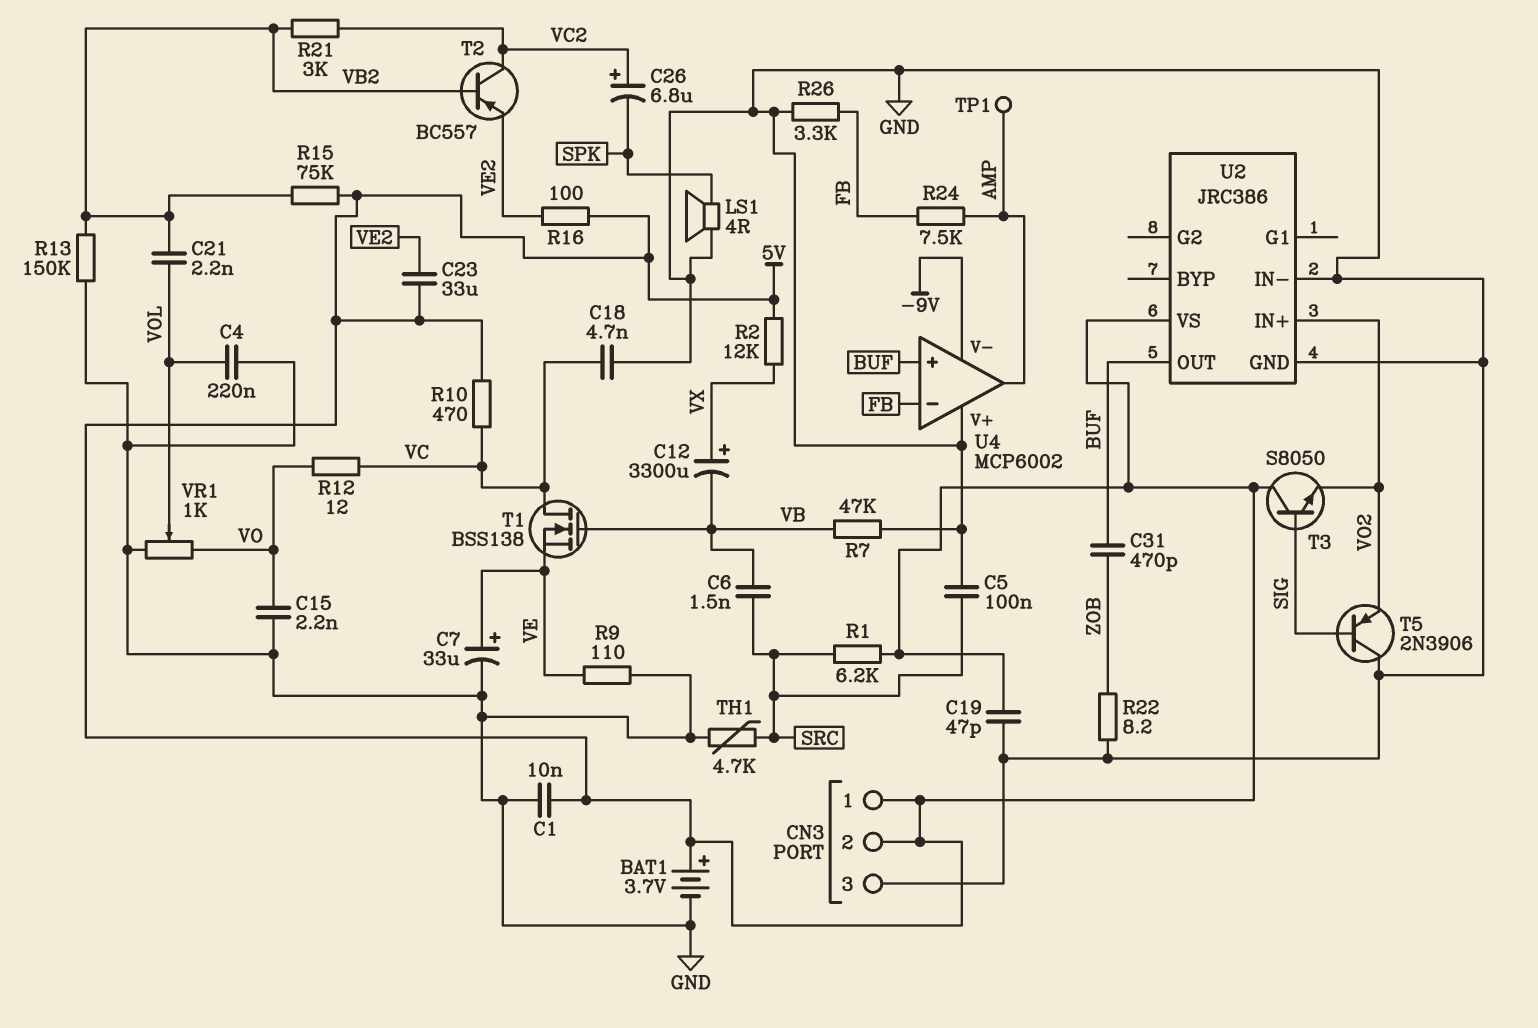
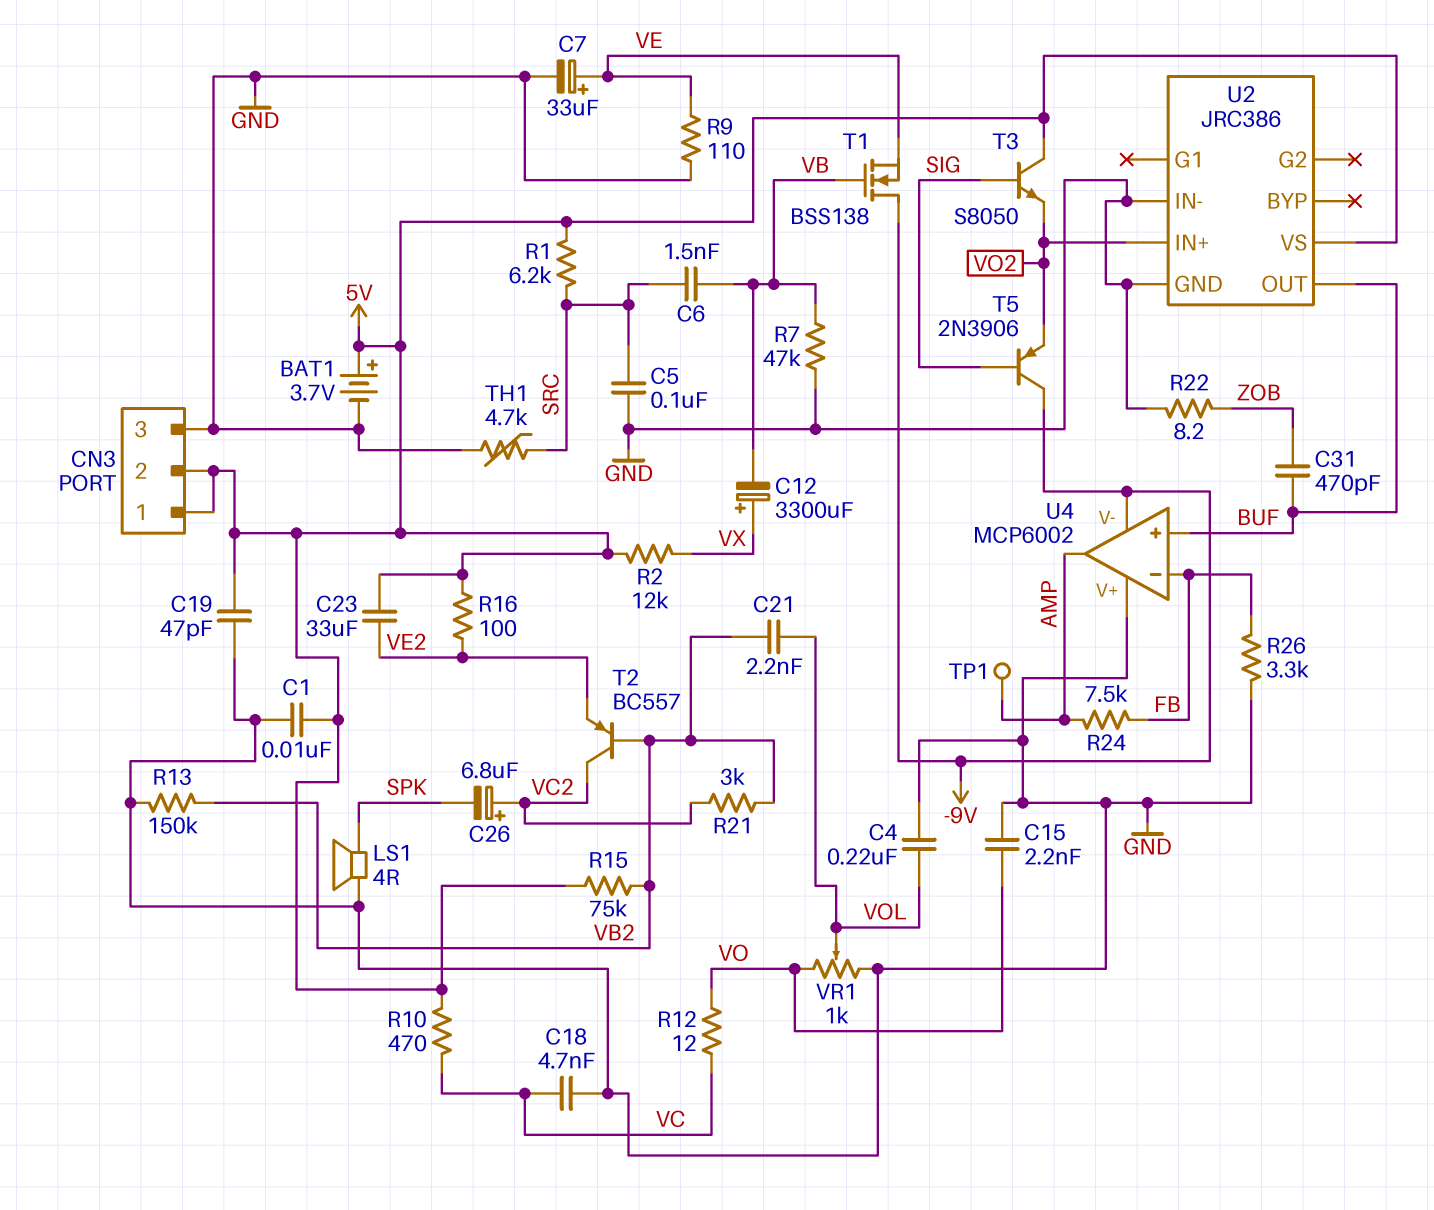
T1: NMOS BSS138 (G VB, D VC, S VE) -> NMOS BSS138 (G VB, D -9V, S VE)
T5: PNP 2N3906 (B SIG, C GND, E VO2) -> PNP 2N3906 (B SIG, C -9V, E VO2)

